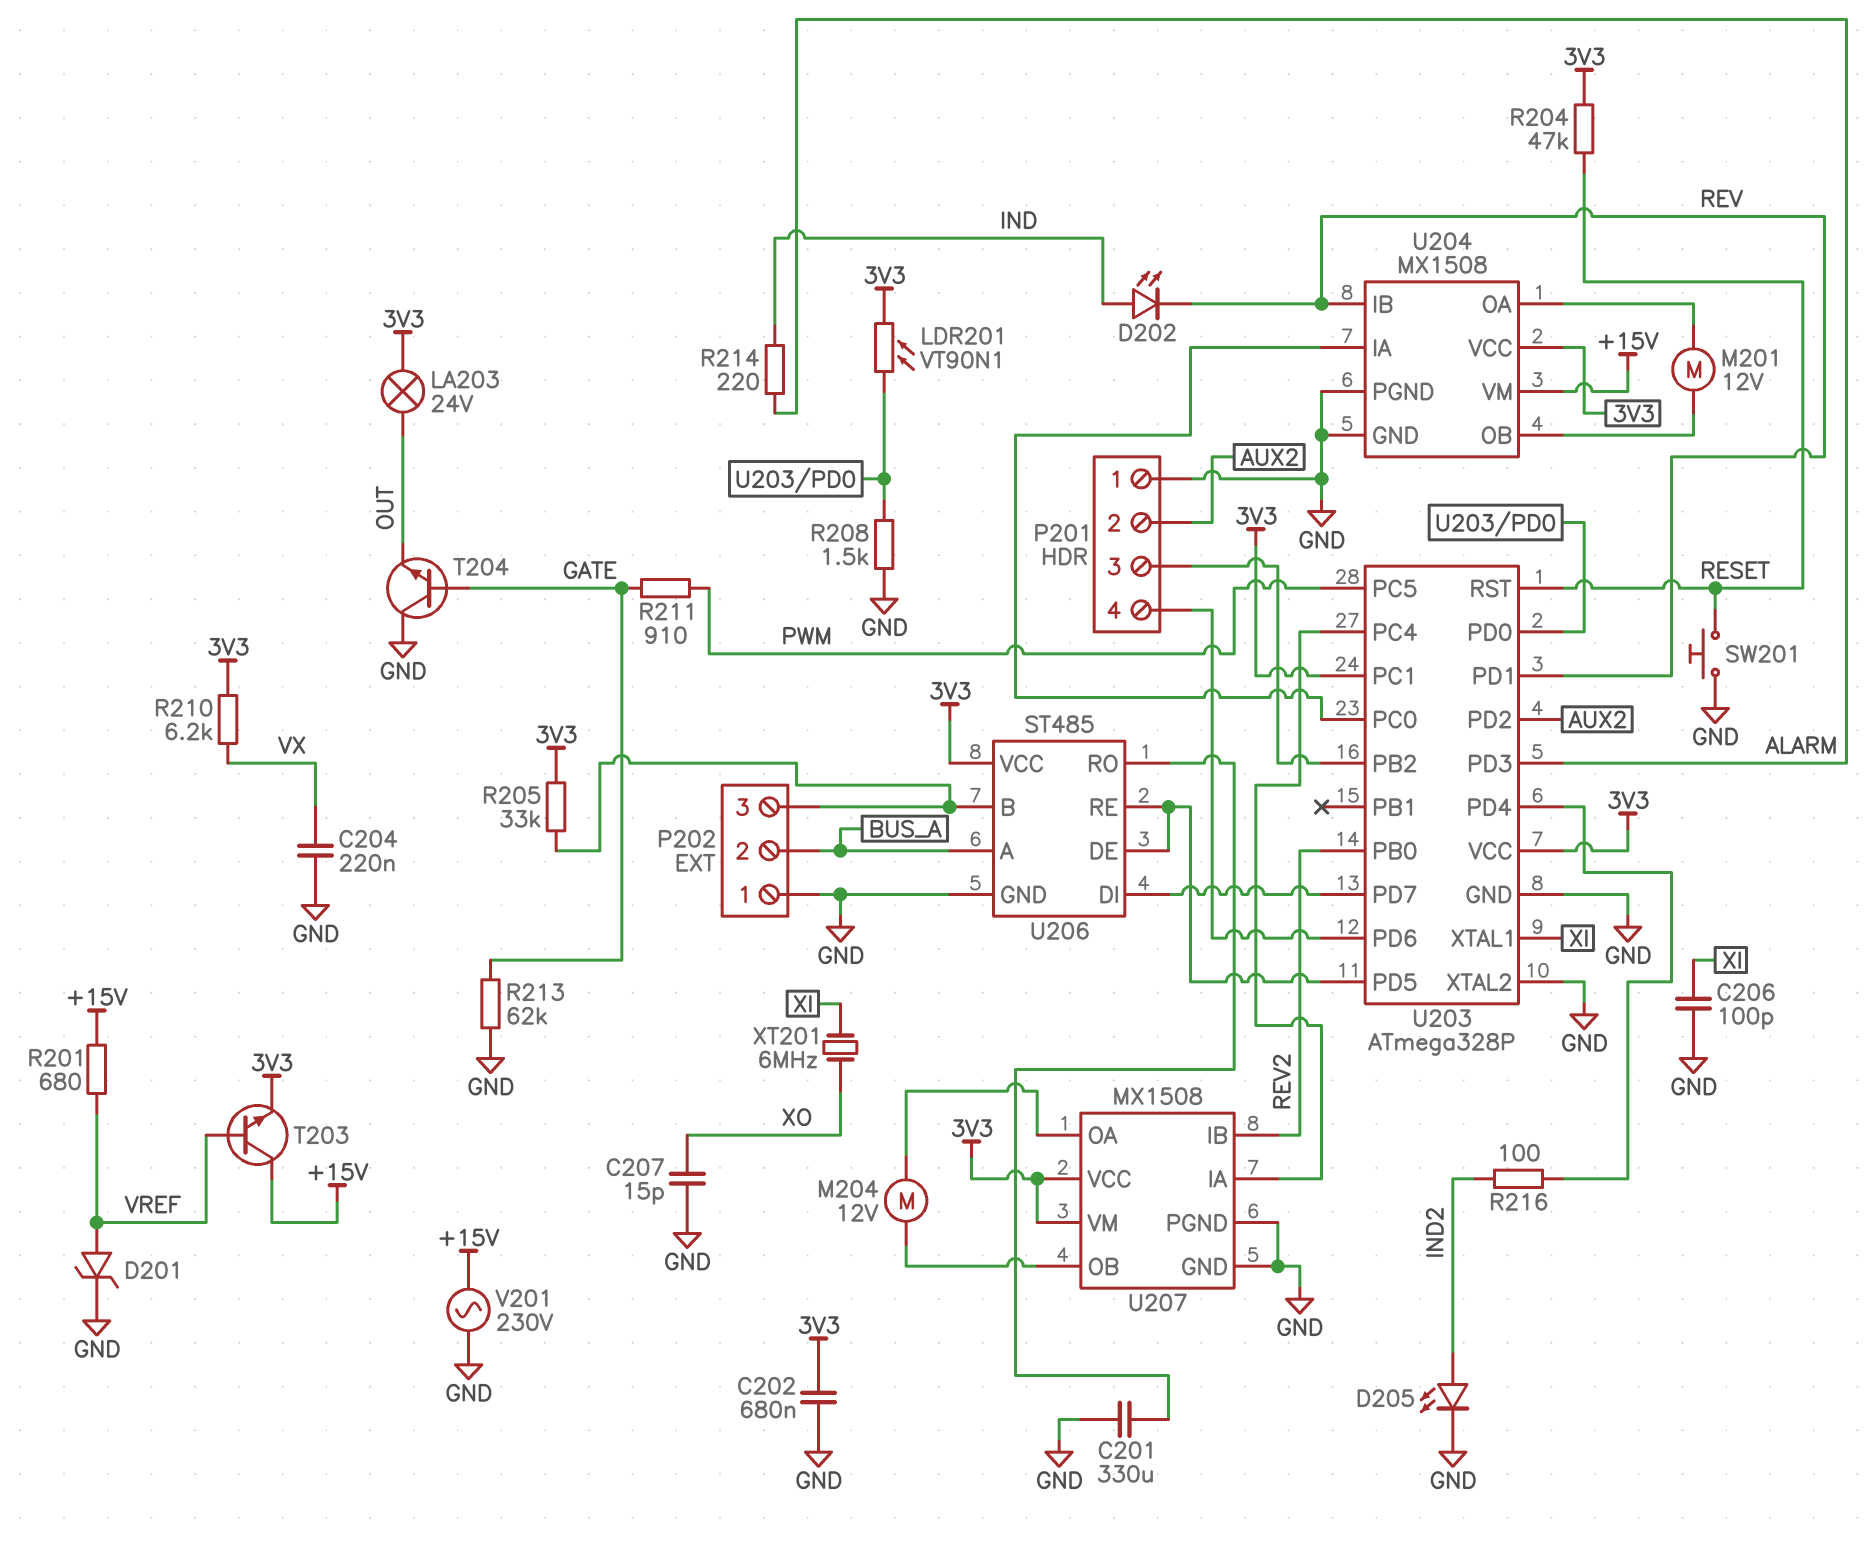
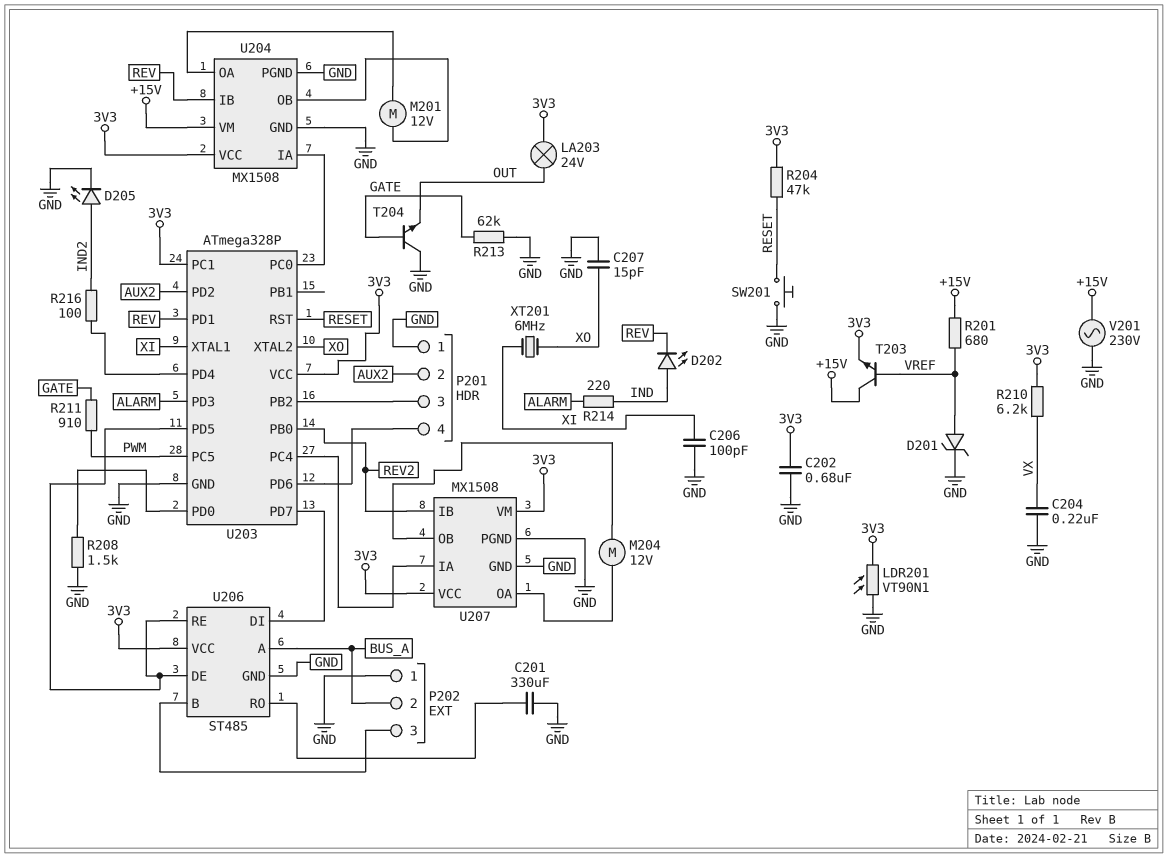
LDR201: VT90N1 (3V3, U203/PD0) -> VT90N1 (3V3, GND)
R205: 33k (3V3, P202/3) -> none
U203 pin XTAL2: GND -> XO

